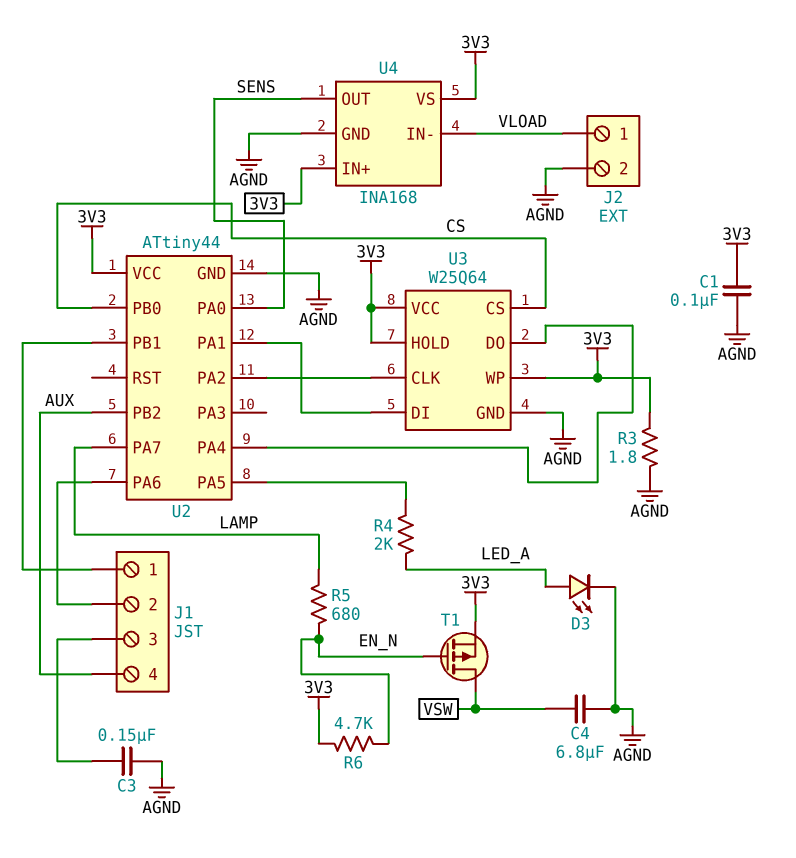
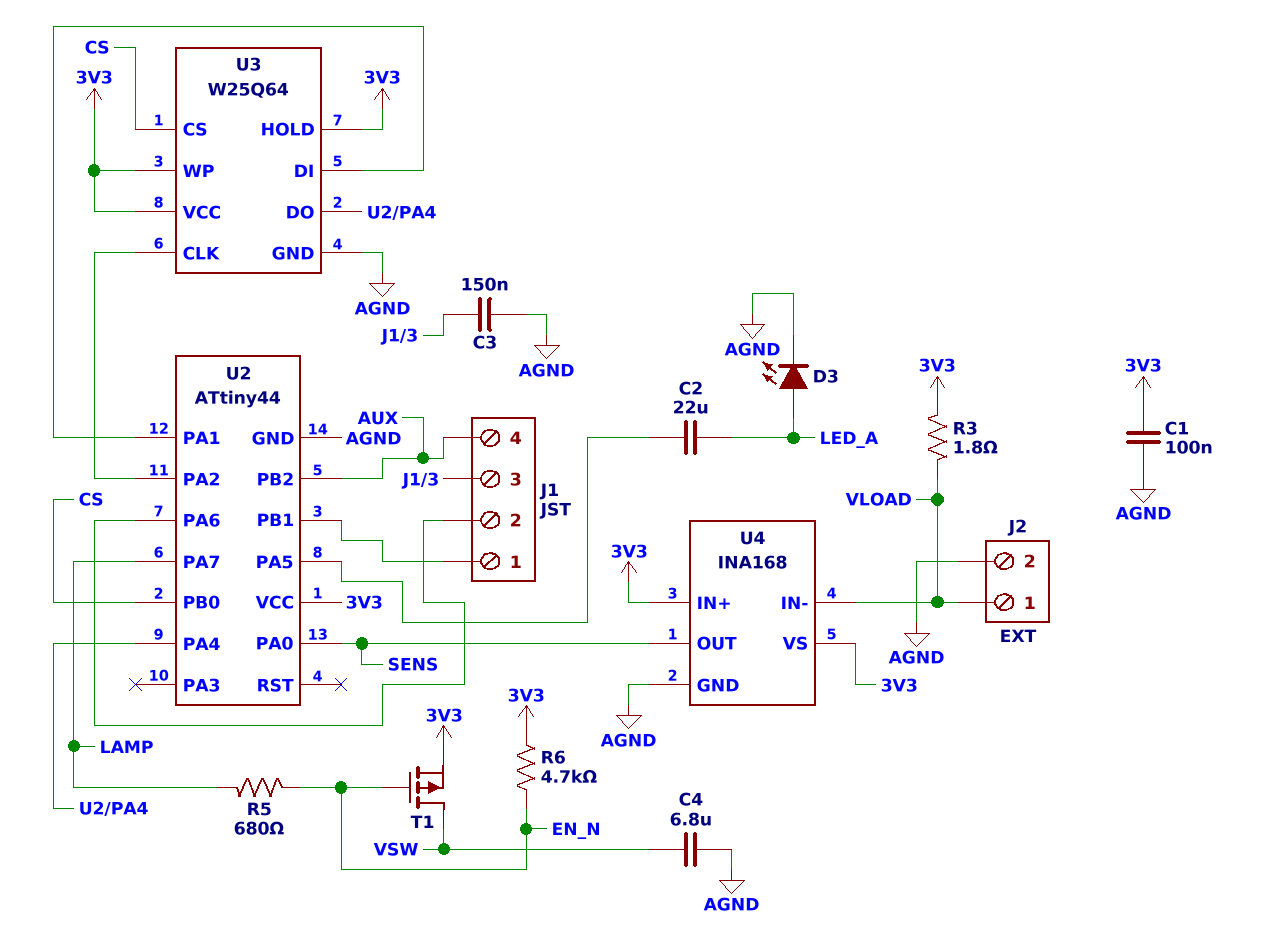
C2: none -> 22uF (LED_A, U2/PA5)
R3: 1.8 (3V3, AGND) -> 1.8 (3V3, VLOAD)
R4: 2k (LED_A, U2/PA5) -> none

